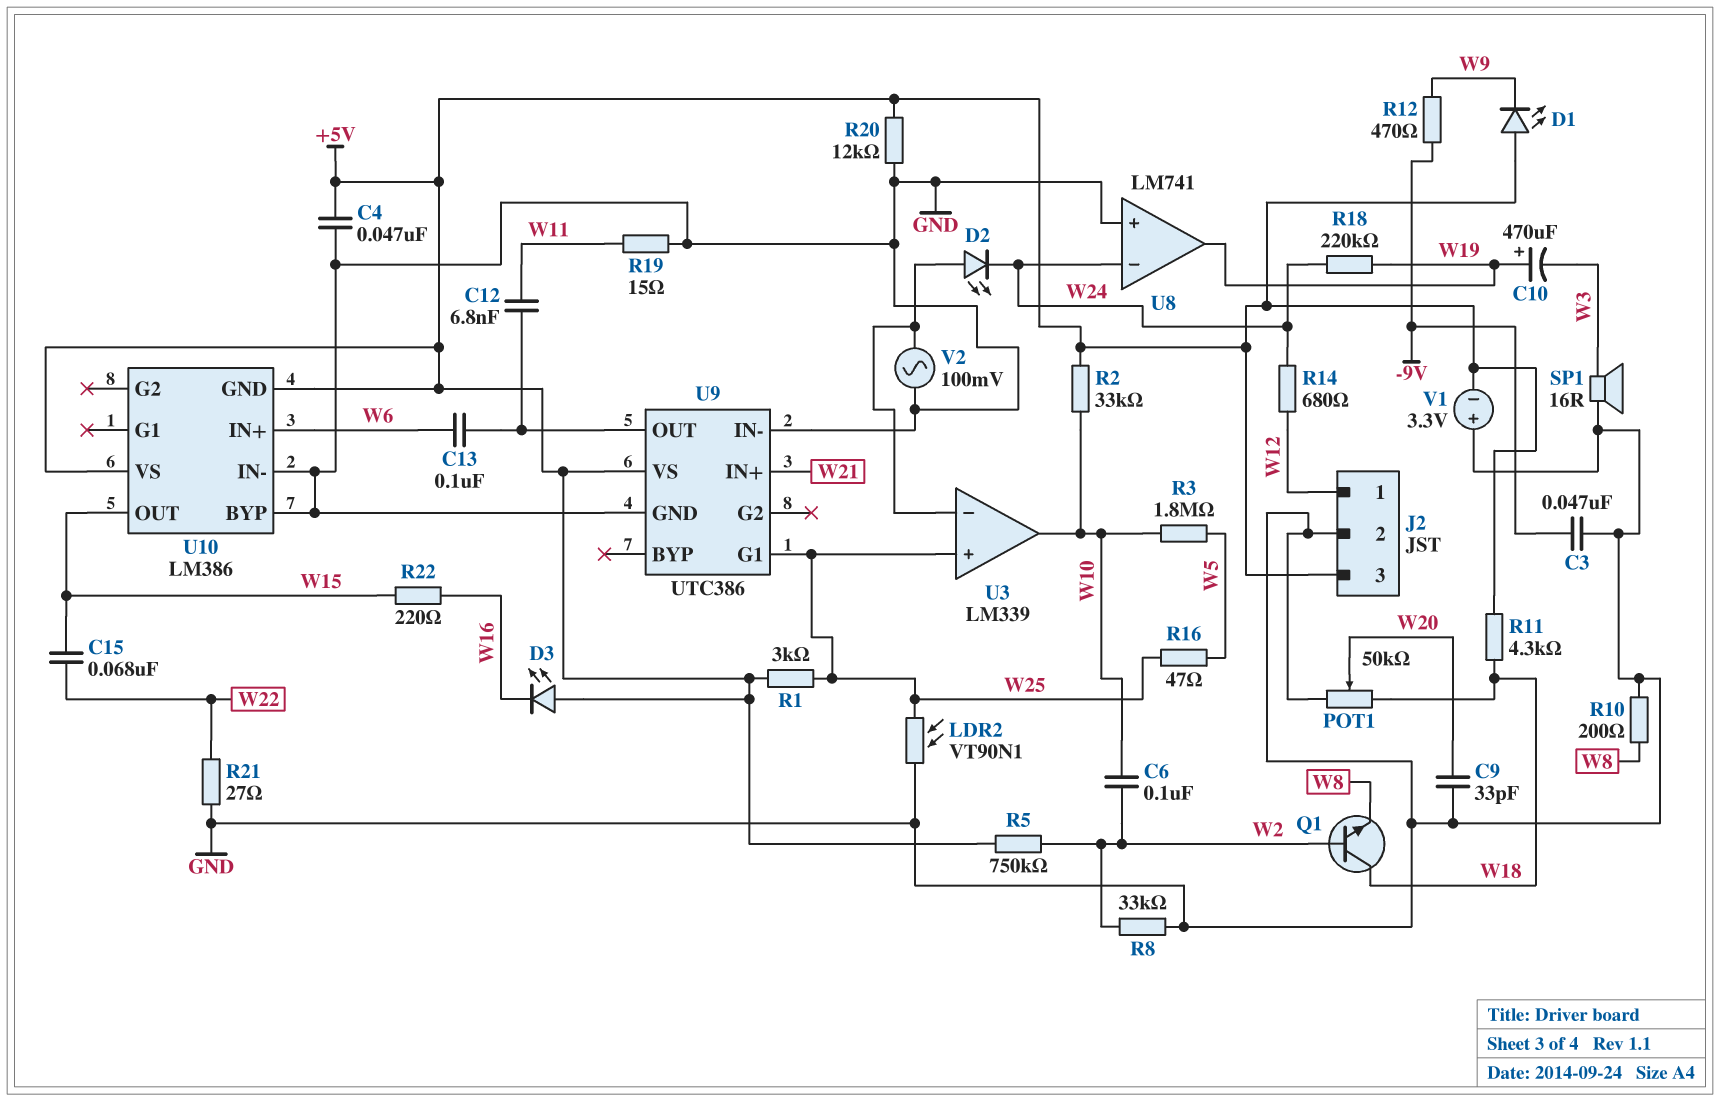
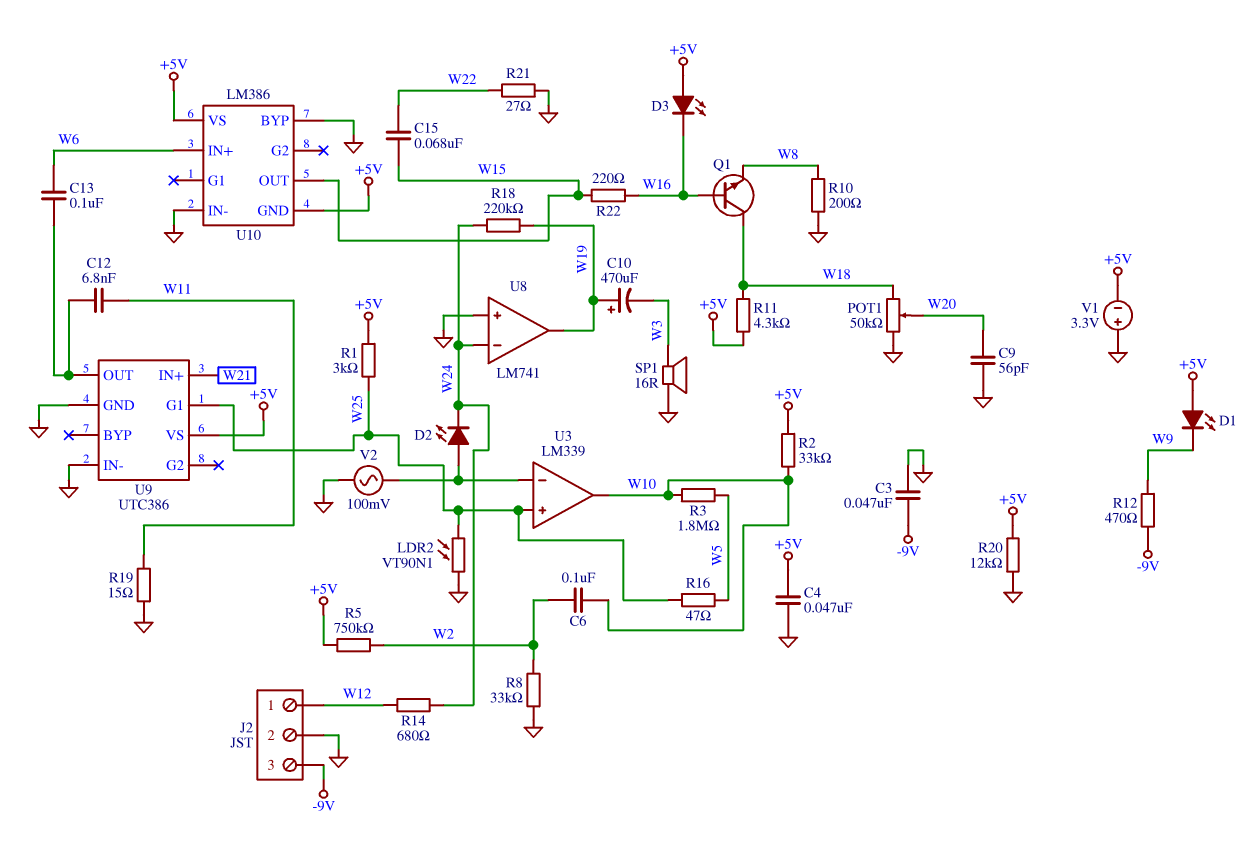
C9: 33pF (GND, W20) -> 56pF (GND, W20)
J2 pin 3: +5V -> -9V
Q1: NPN (B W2, C W18, E W8) -> NPN (B W16, C W18, E W8)

